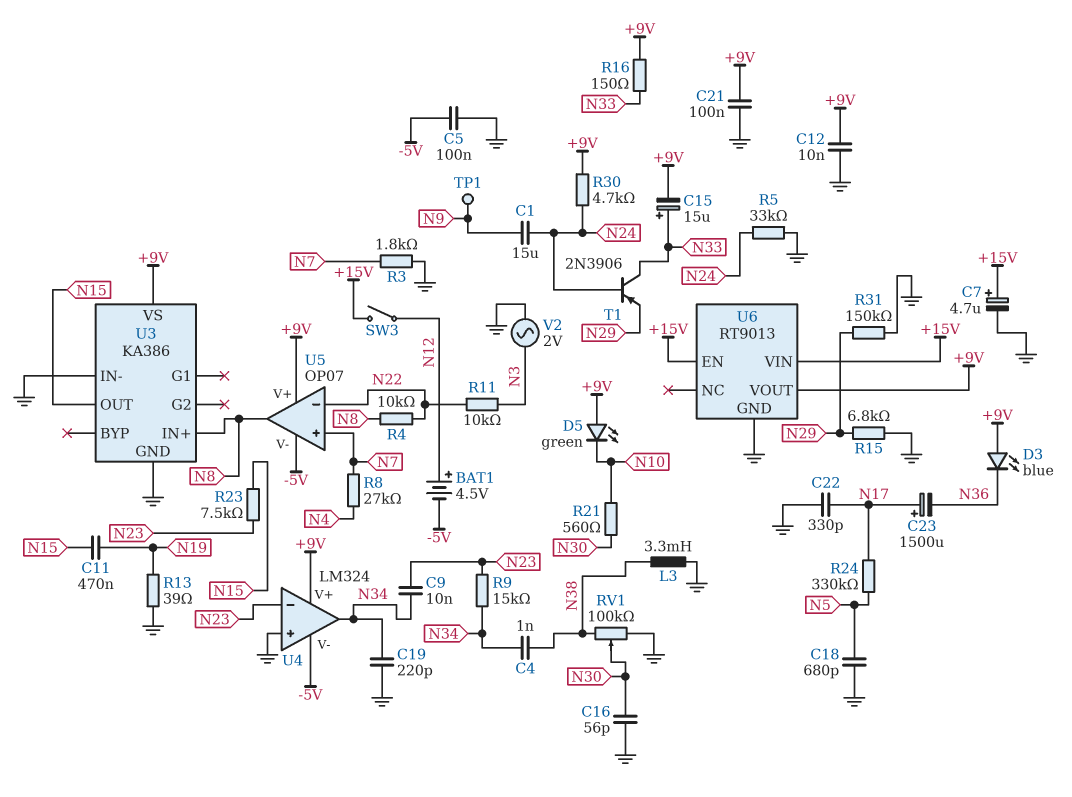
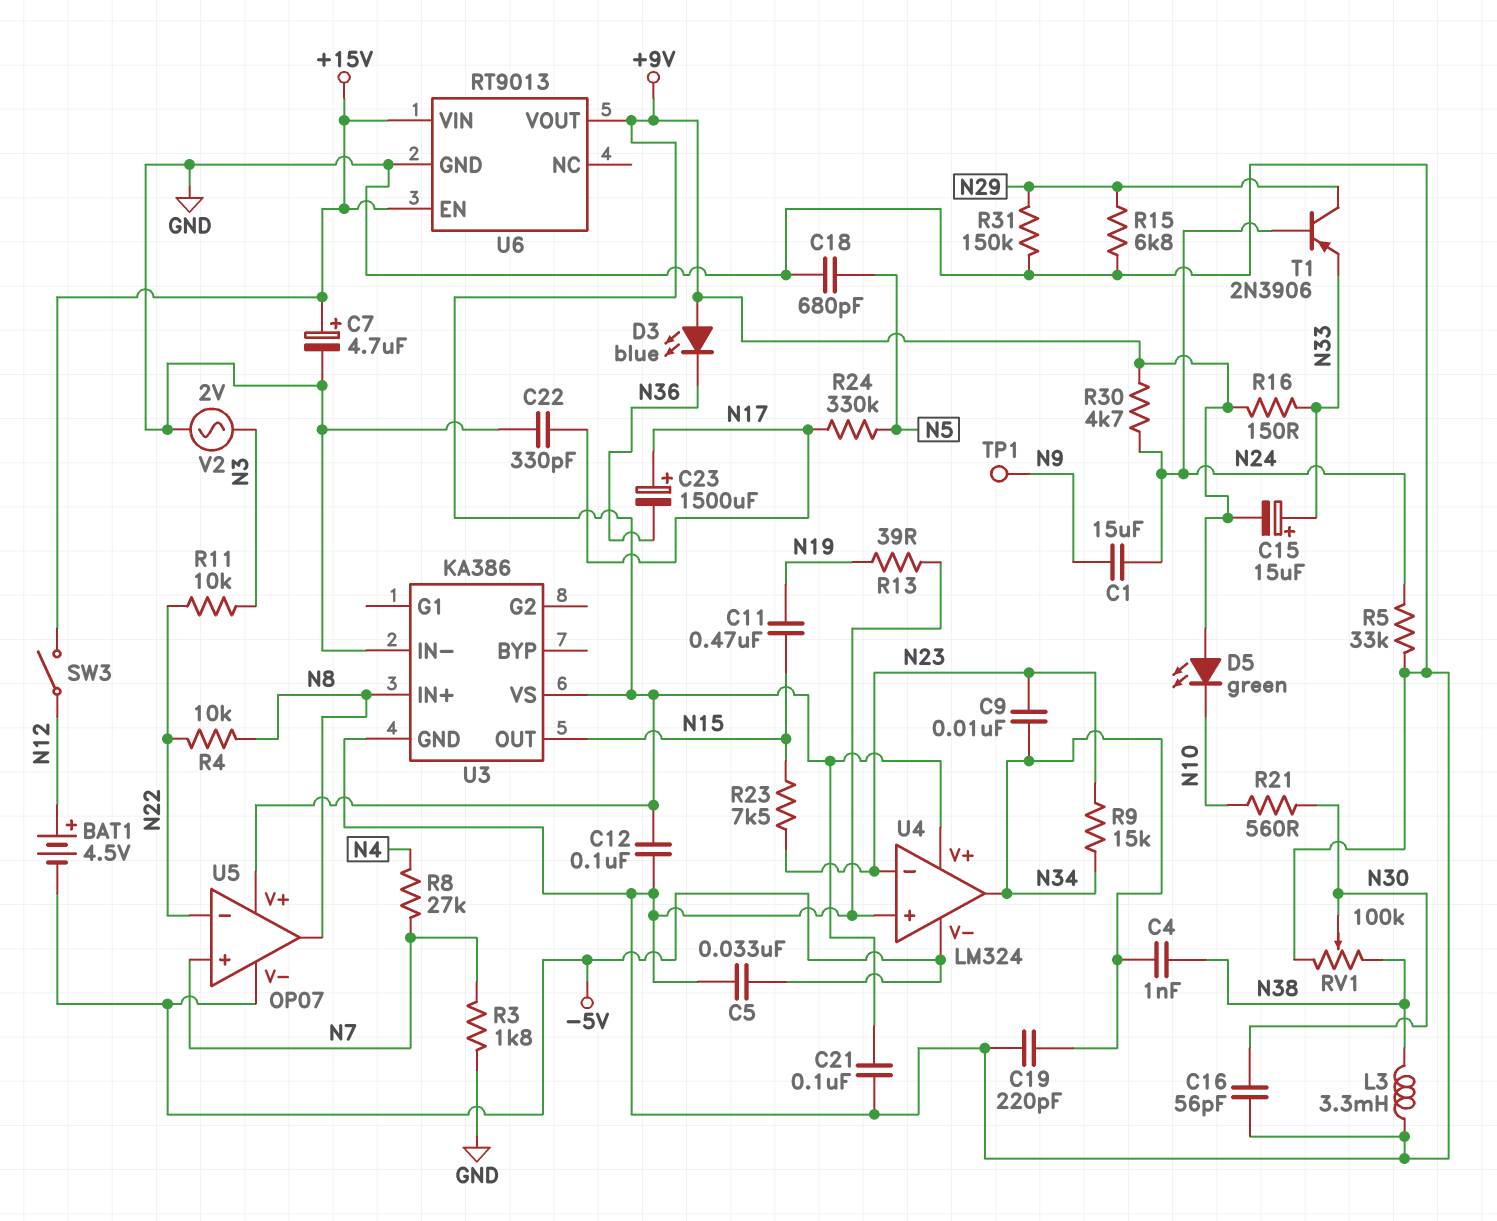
C5: 100nF (-5V, GND) -> 33nF (-5V, GND)
C12: 10nF (+9V, GND) -> 100nF (+9V, GND)
T1: PNP 2N3906 (B N24, C N33, E N29) -> PNP 2N3906 (B N24, C N29, E N33)

